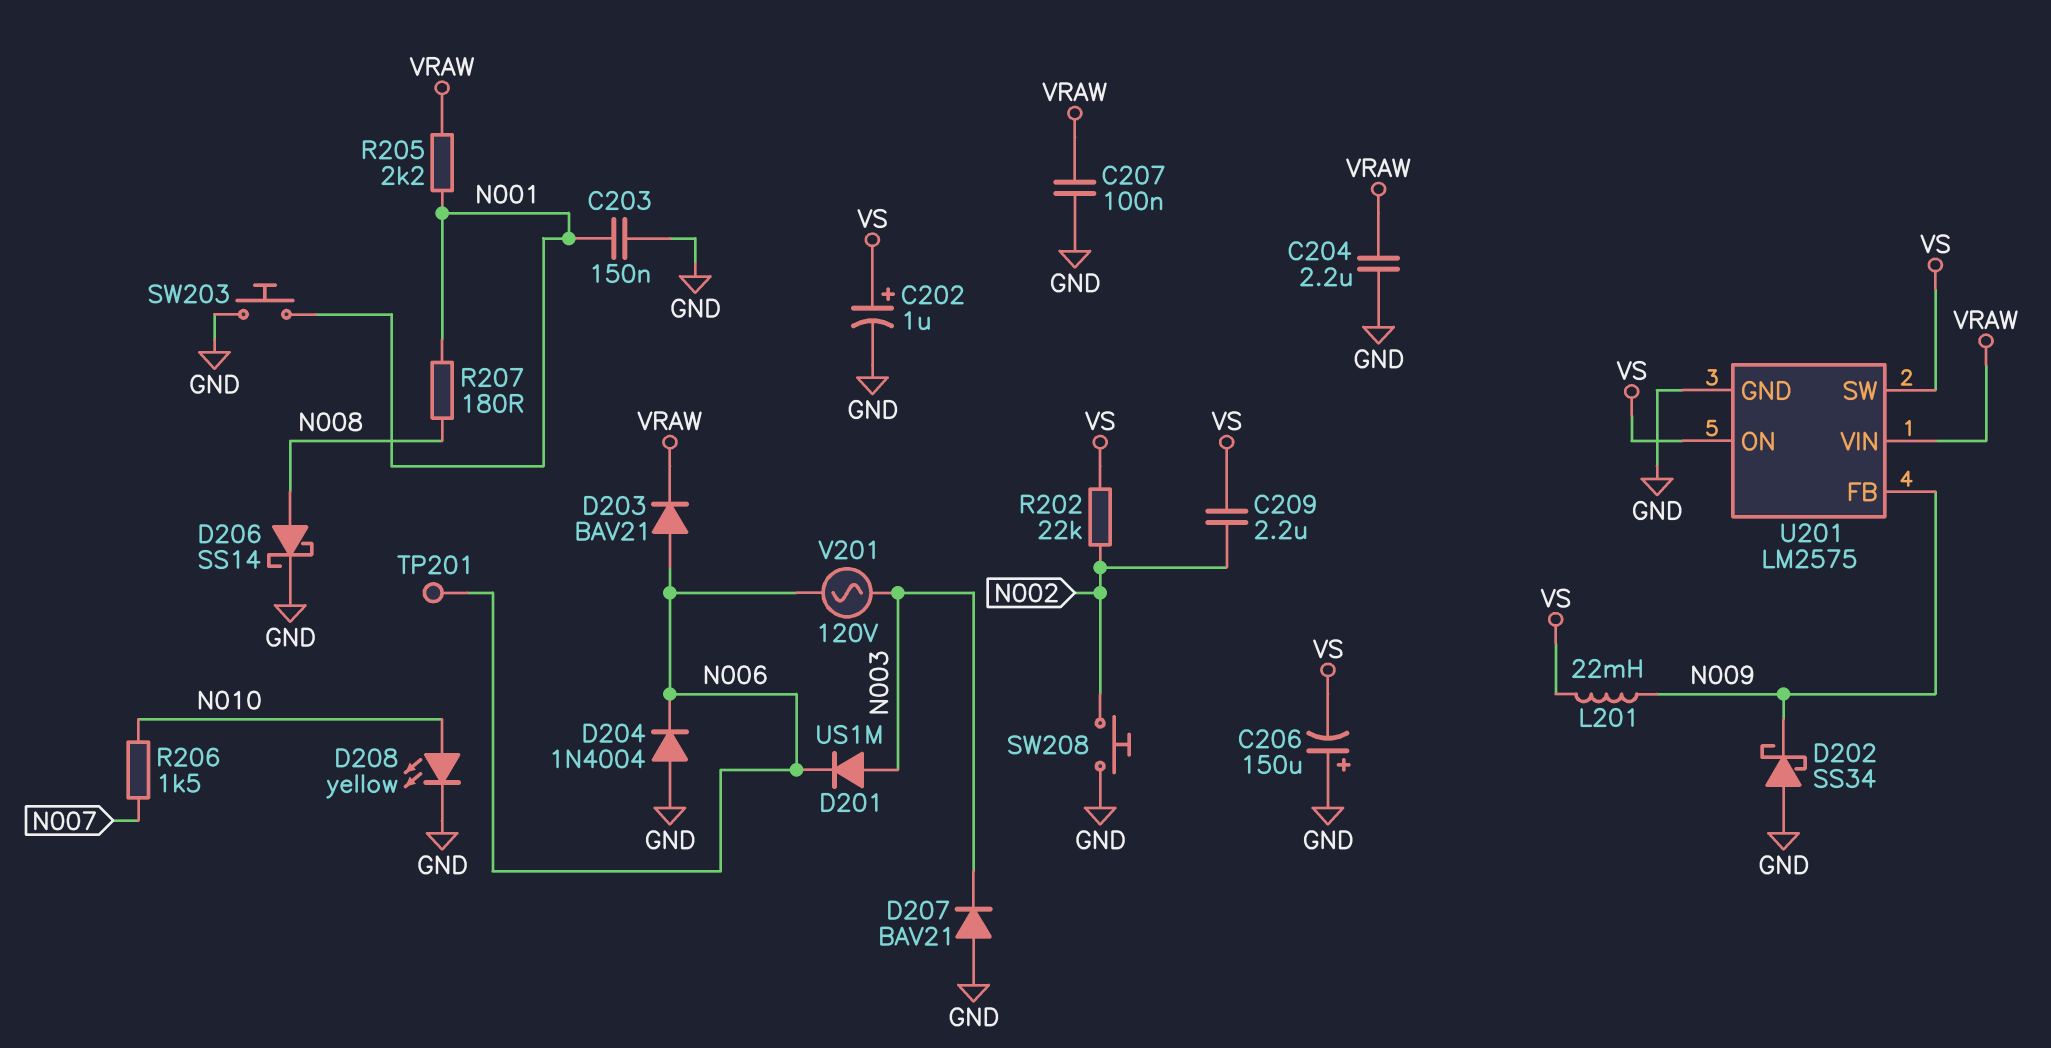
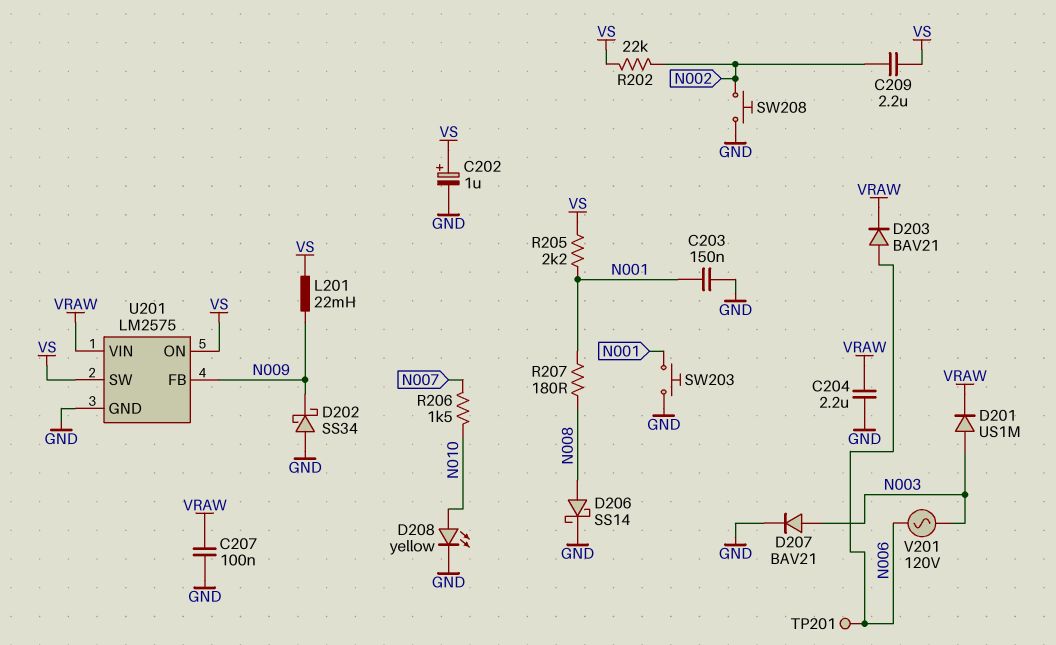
C206: 150uF (plus GND, minus VS) -> none
D201: diode US1M (A N003, K N006) -> diode US1M (A N003, K VRAW)
D204: diode 1N4004 (A GND, K N006) -> none
D207: diode BAV21 (A GND, K N003) -> diode BAV21 (A N003, K GND)
R205: 2.2k (N001, VRAW) -> 2.2k (N001, VS)

